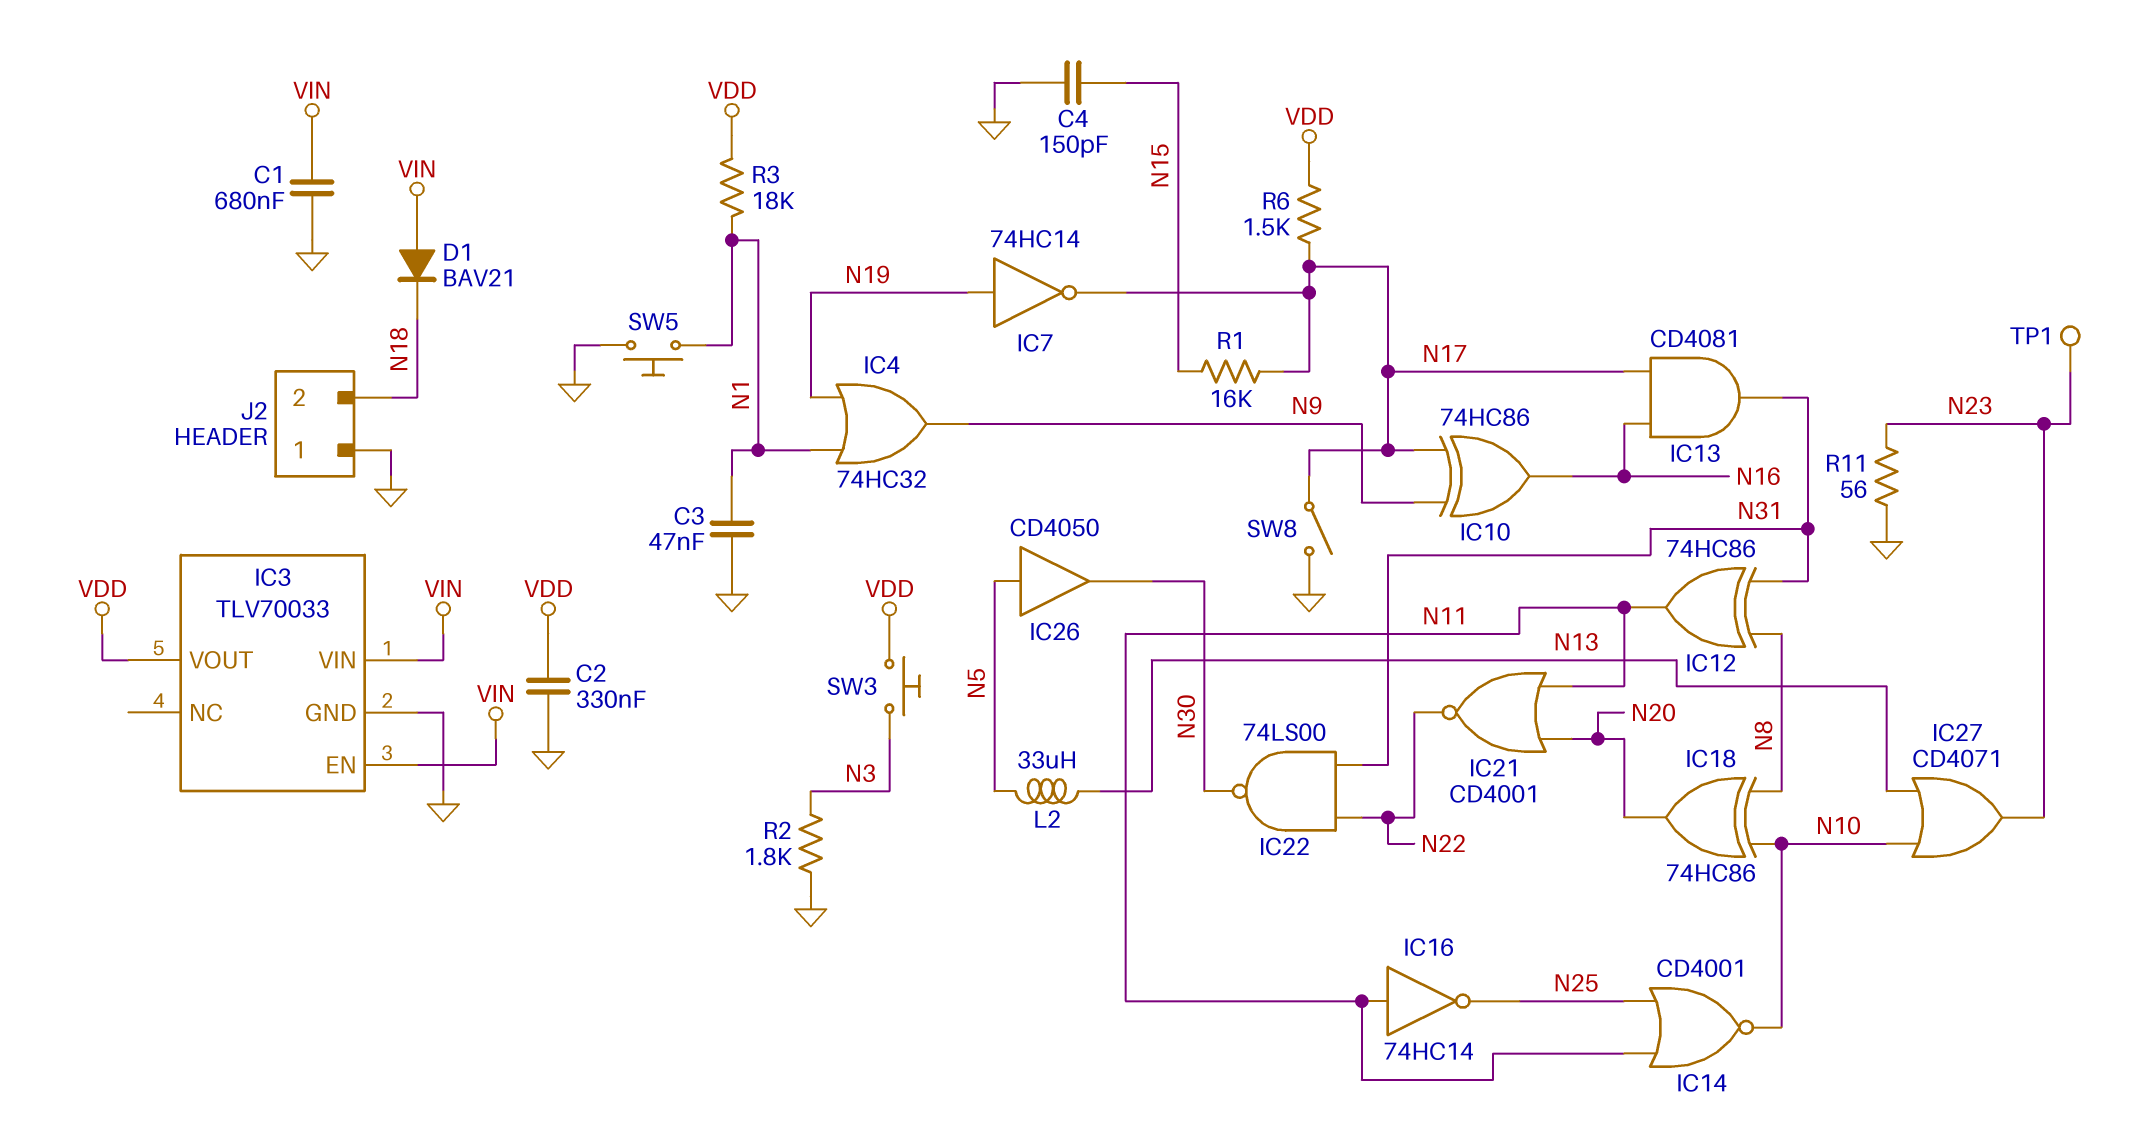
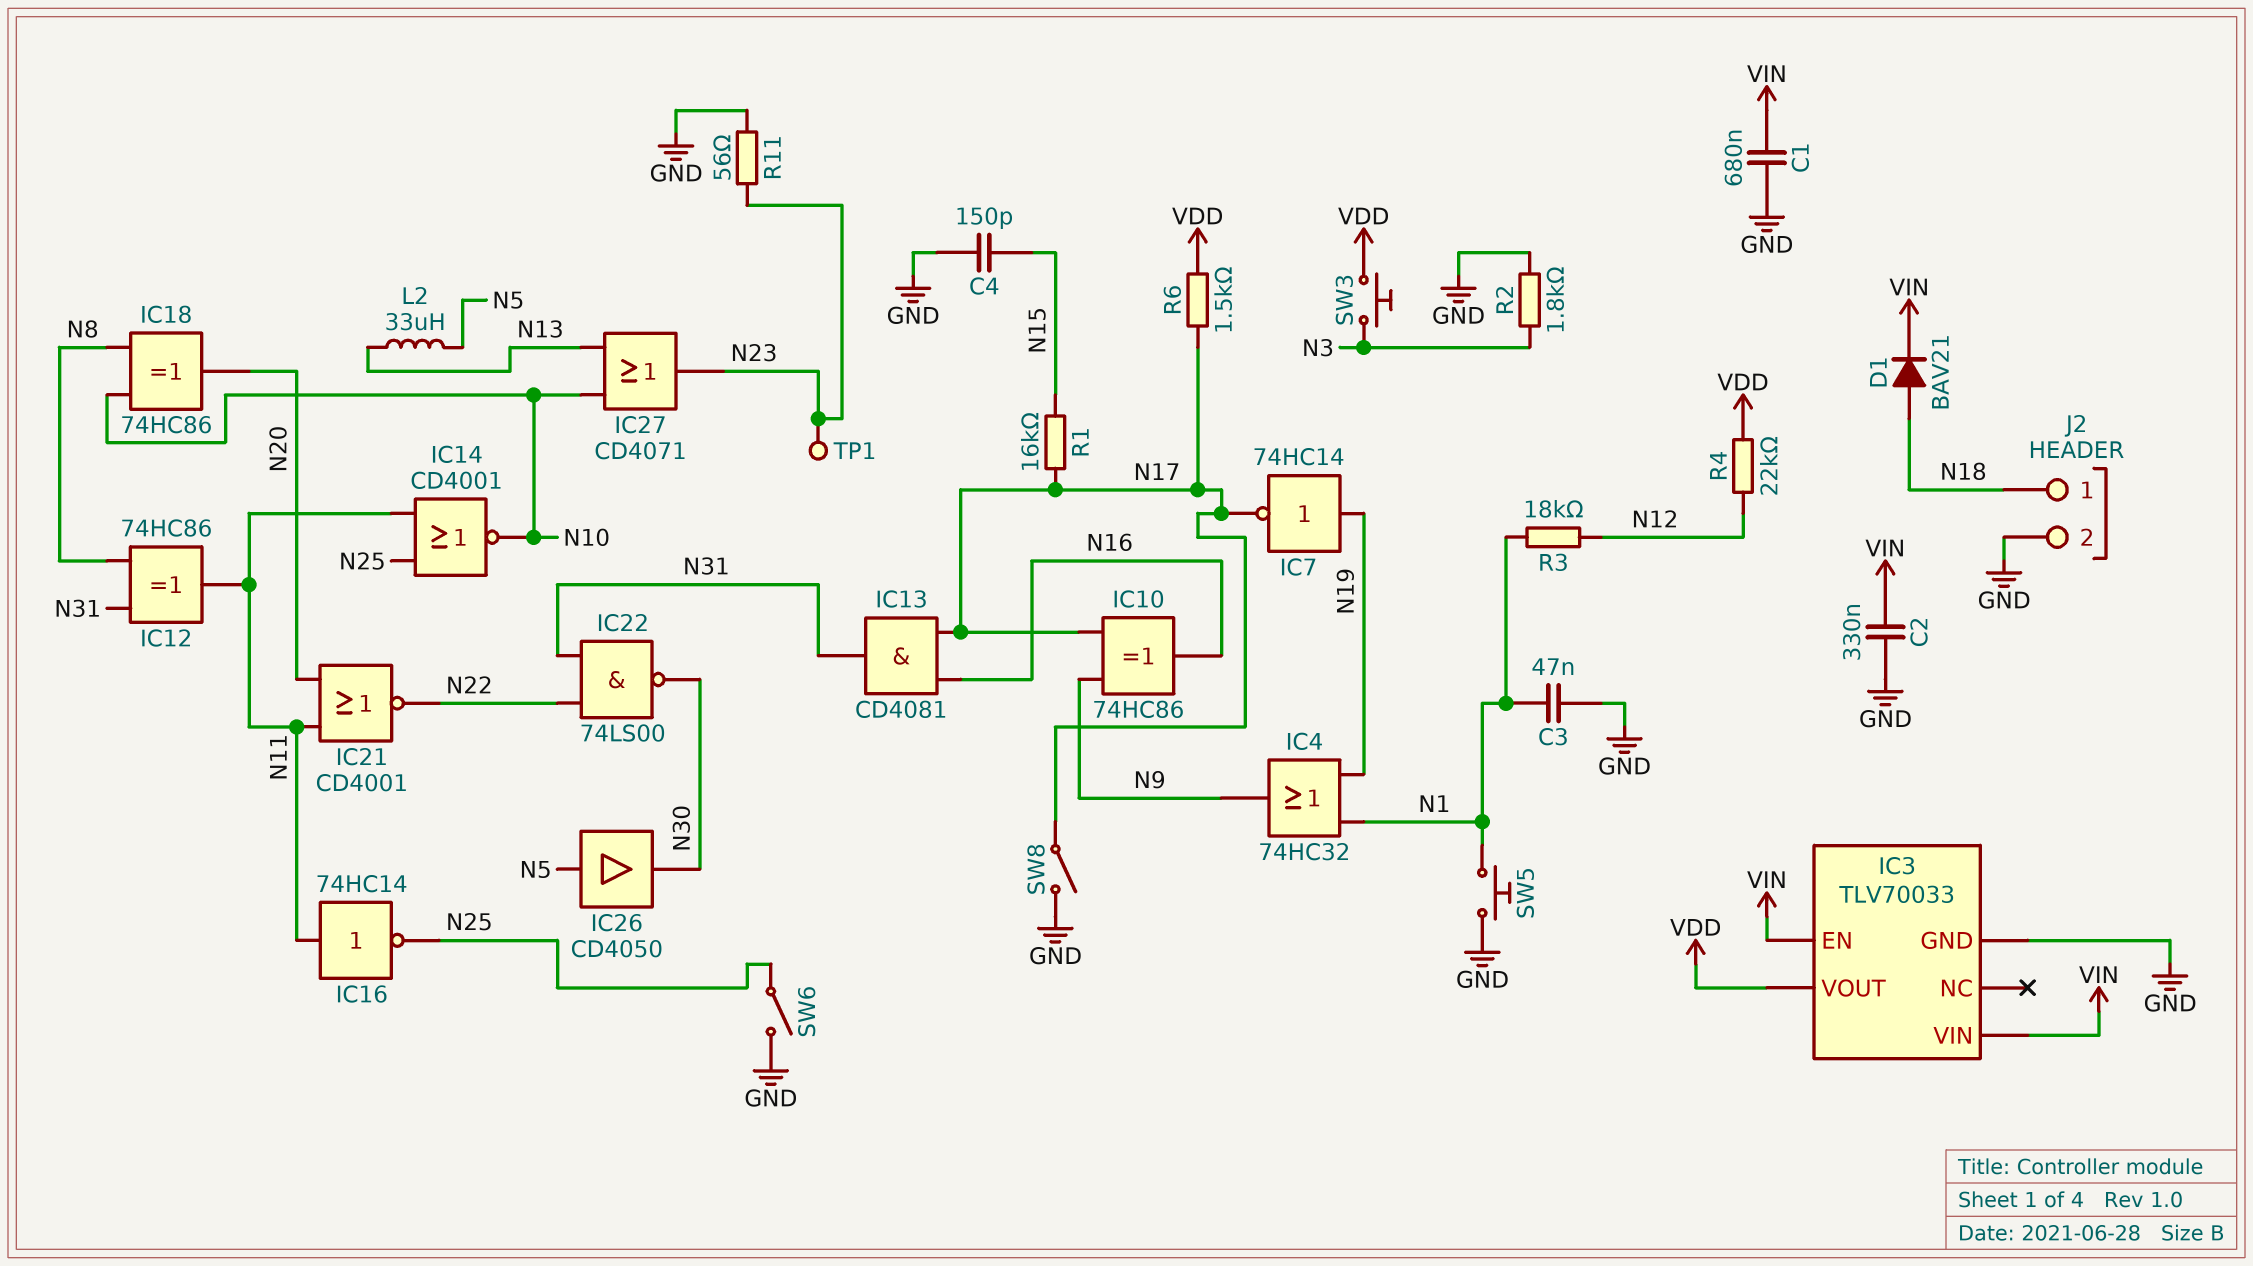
C2: 330nF (GND, VDD) -> 330nF (GND, VIN)
D1: diode BAV21 (A VIN, K N18) -> diode BAV21 (A N18, K VIN)
J2 pin 1: GND -> N18
J2 pin 2: N18 -> GND
R3: 18k (N1, VDD) -> 18k (N1, N12)
R4: none -> 22k (N12, VDD)
SW6: none -> switch (GND, N25)

